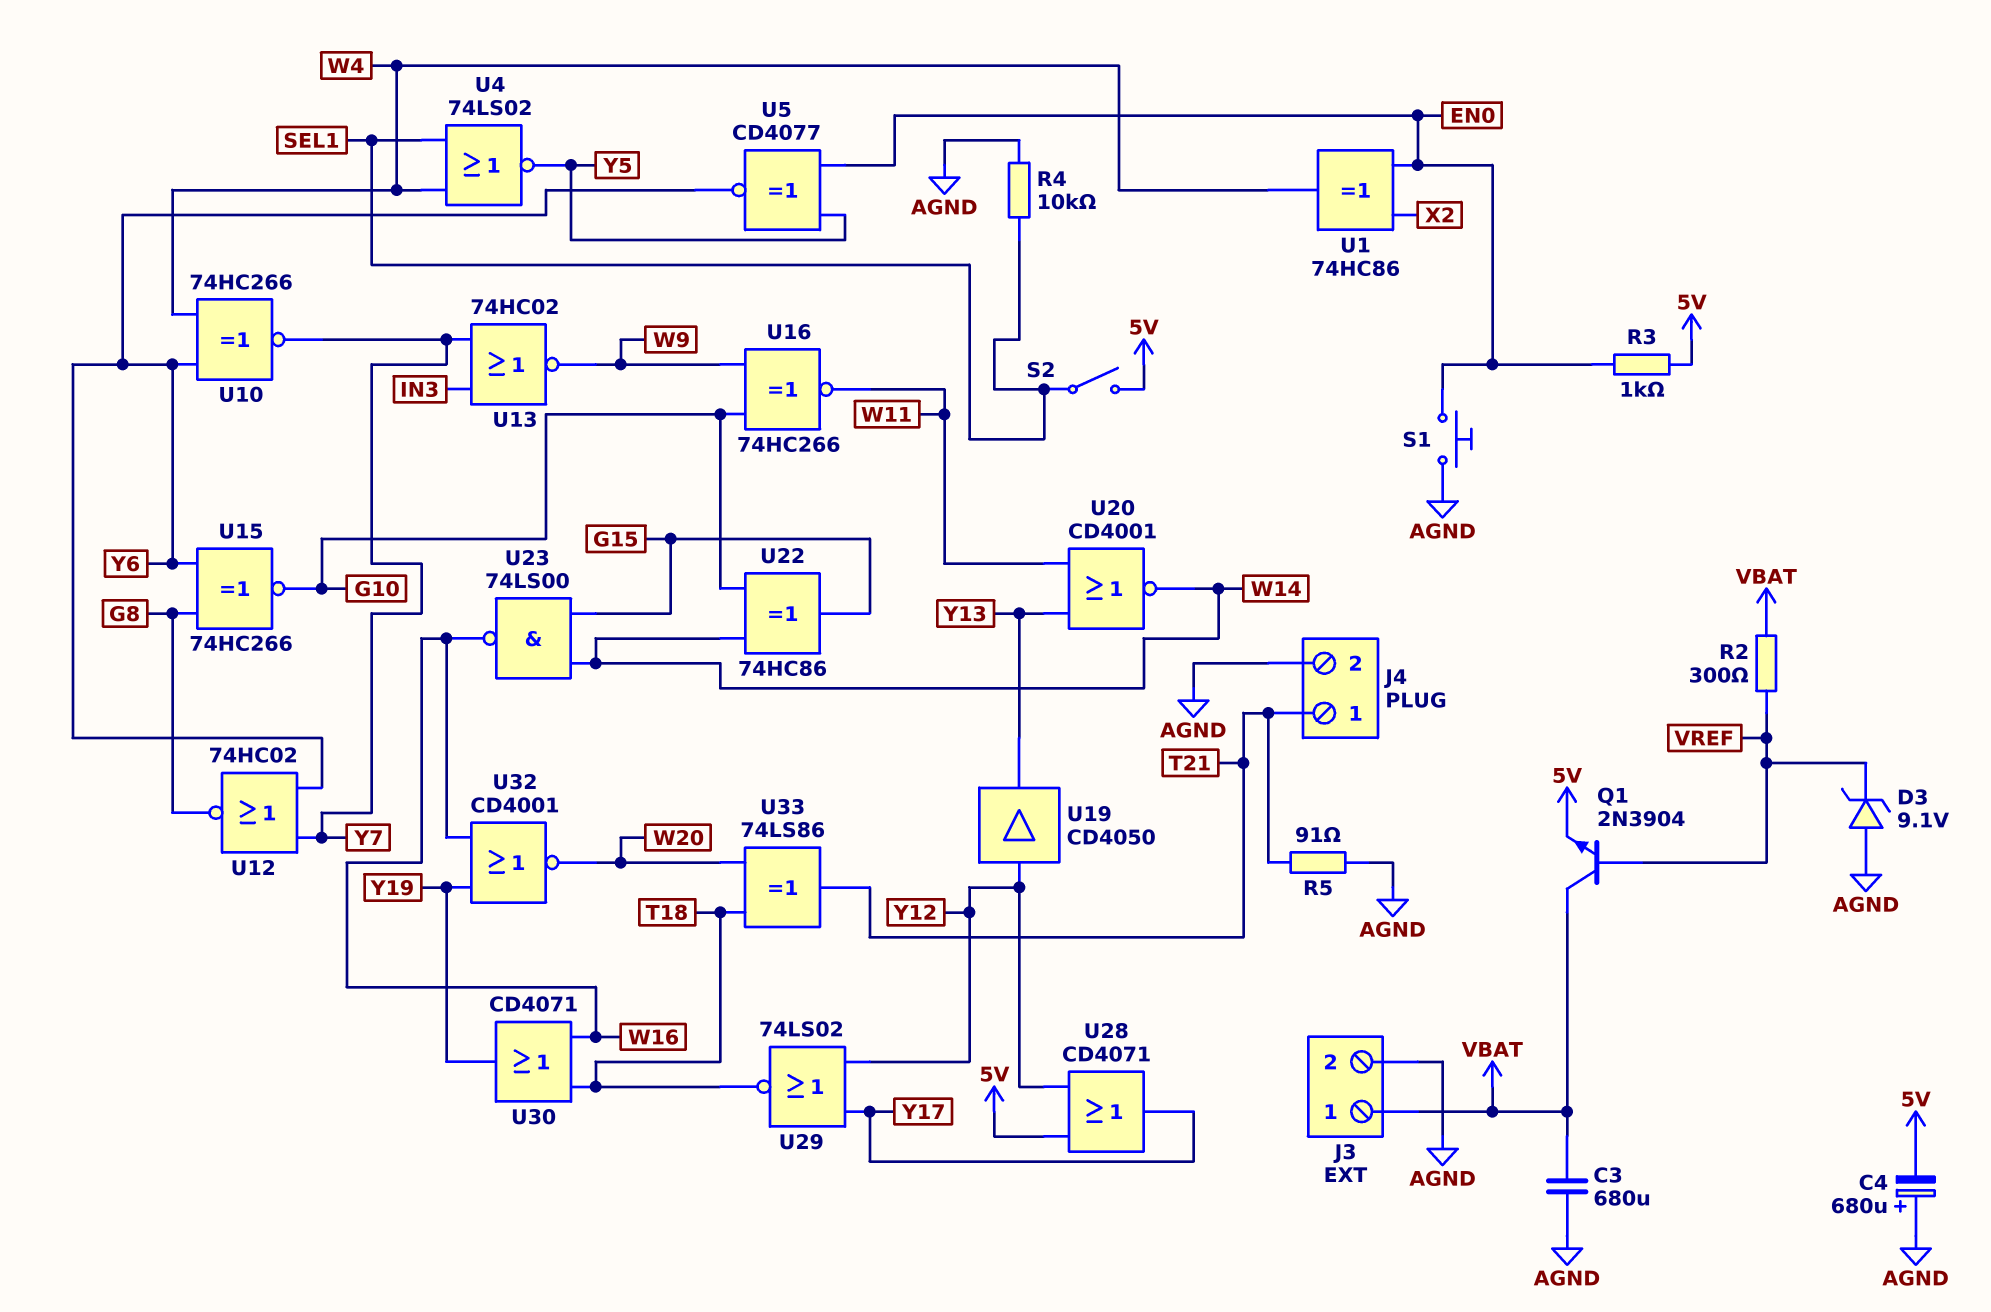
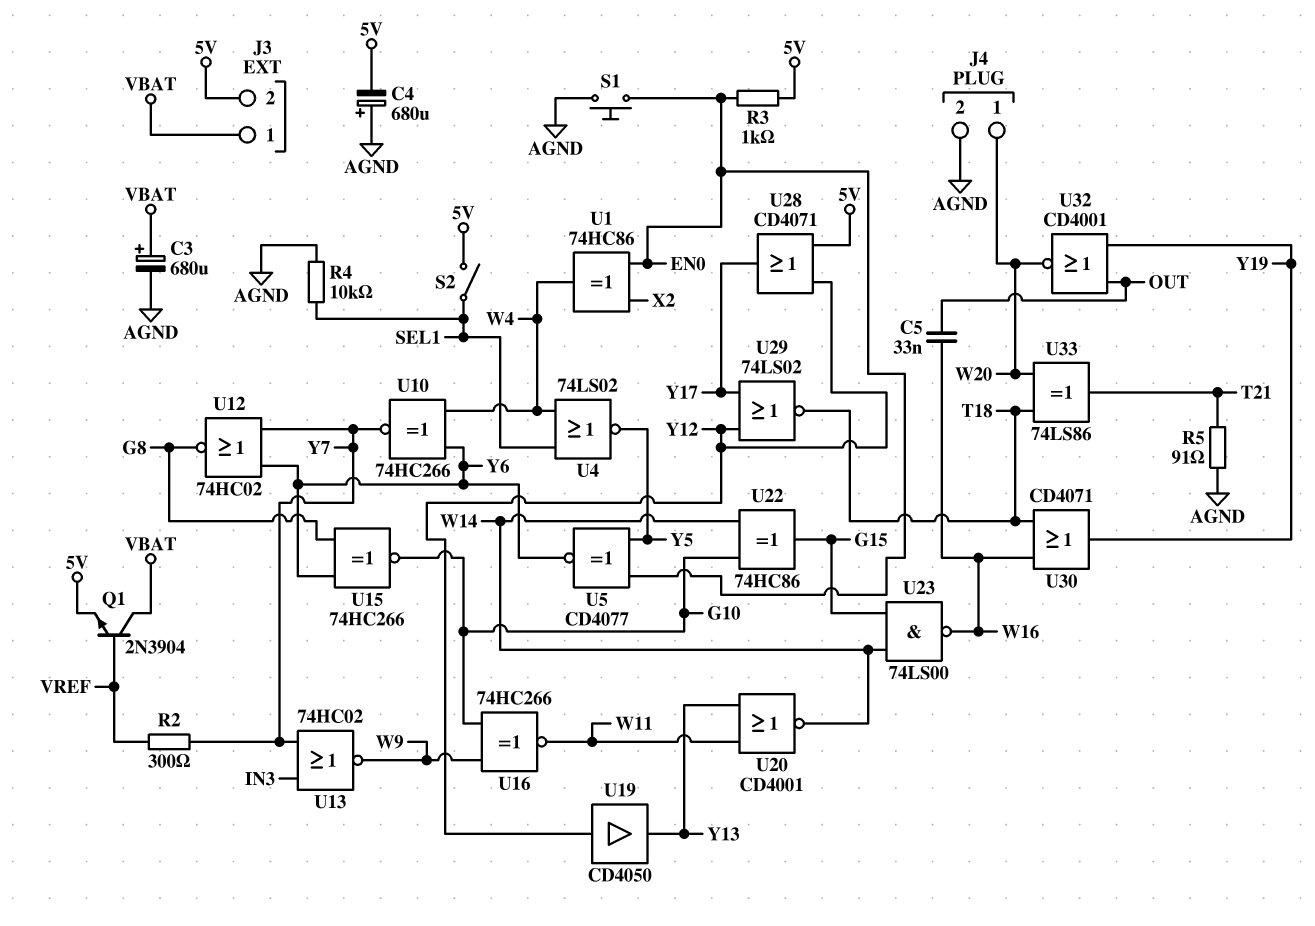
C3: 680uF (AGND, VBAT) -> 680uF (plus VBAT, minus AGND)
C5: none -> 33nF (OUT, W16)
D3: zener 9.1V (A AGND, K VREF) -> none
J3 pin 2: AGND -> 5V
J4 pin 1: T21 -> W20
R2: 300 (VBAT, VREF) -> 300 (VREF, Y7)
U32: NOR CD4001 (in W16, in Y19, out W20) -> NOR CD4001 (in OUT, in Y19, out W20)

